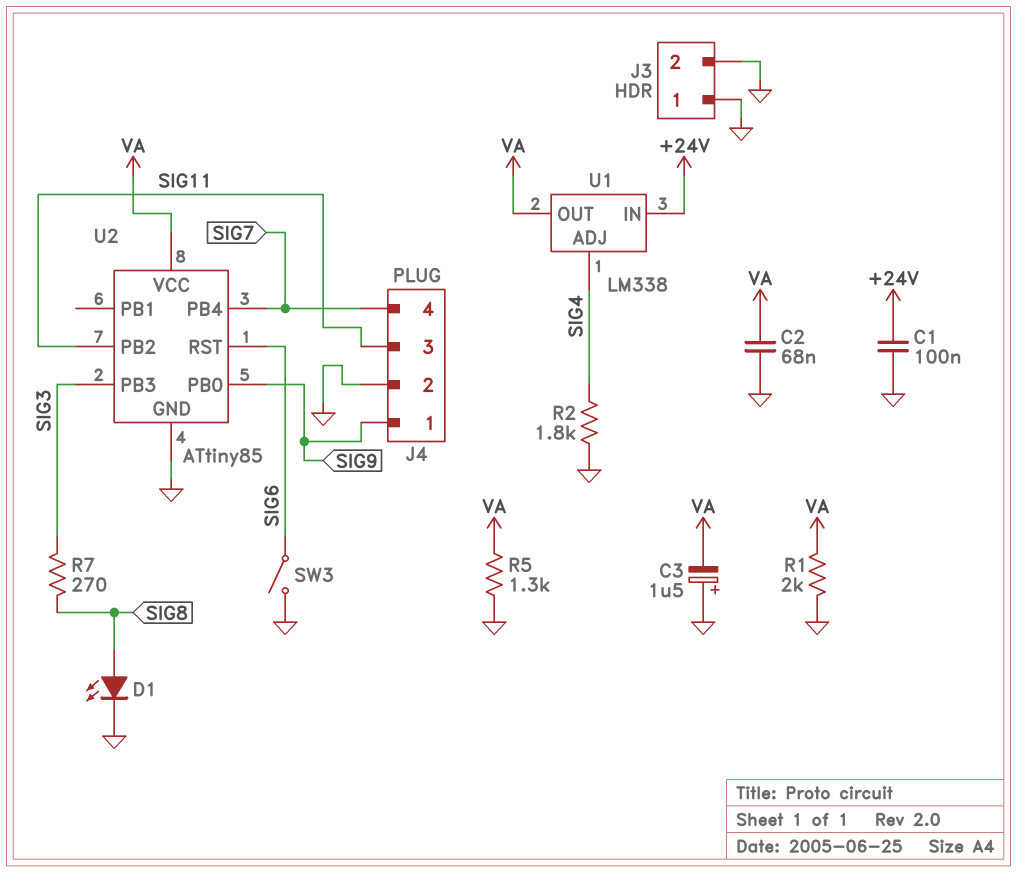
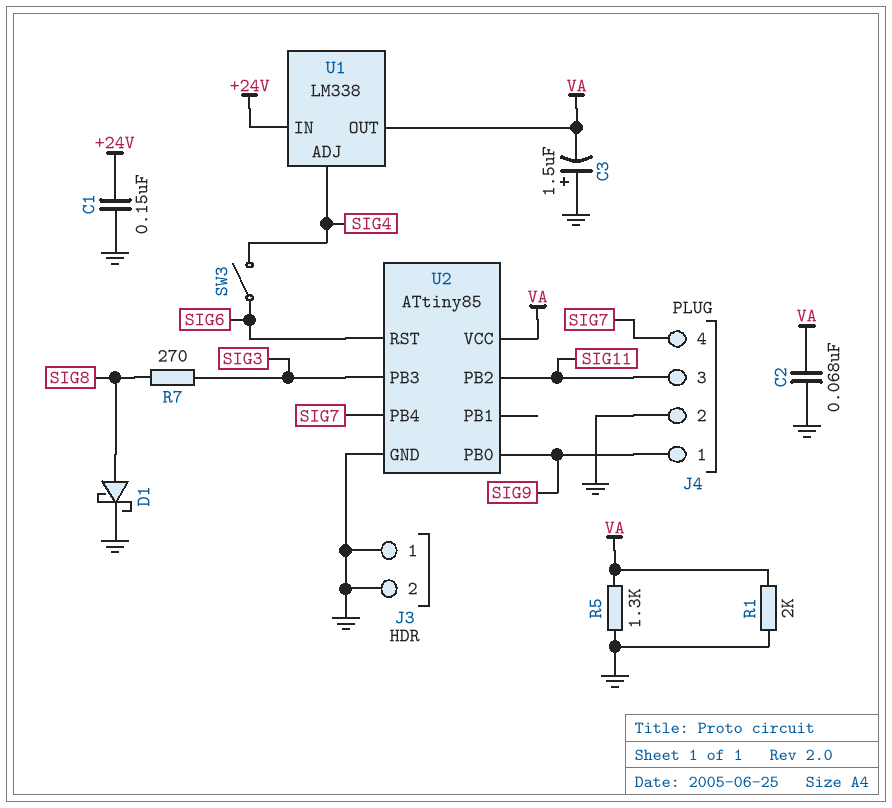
C1: 100nF (+24V, GND) -> 150nF (+24V, GND)
D1: LED (A SIG8, K GND) -> schottky (A SIG8, K GND)
R2: 1.8k (GND, SIG4) -> none
SW3: switch (GND, SIG6) -> switch (SIG4, SIG6)

